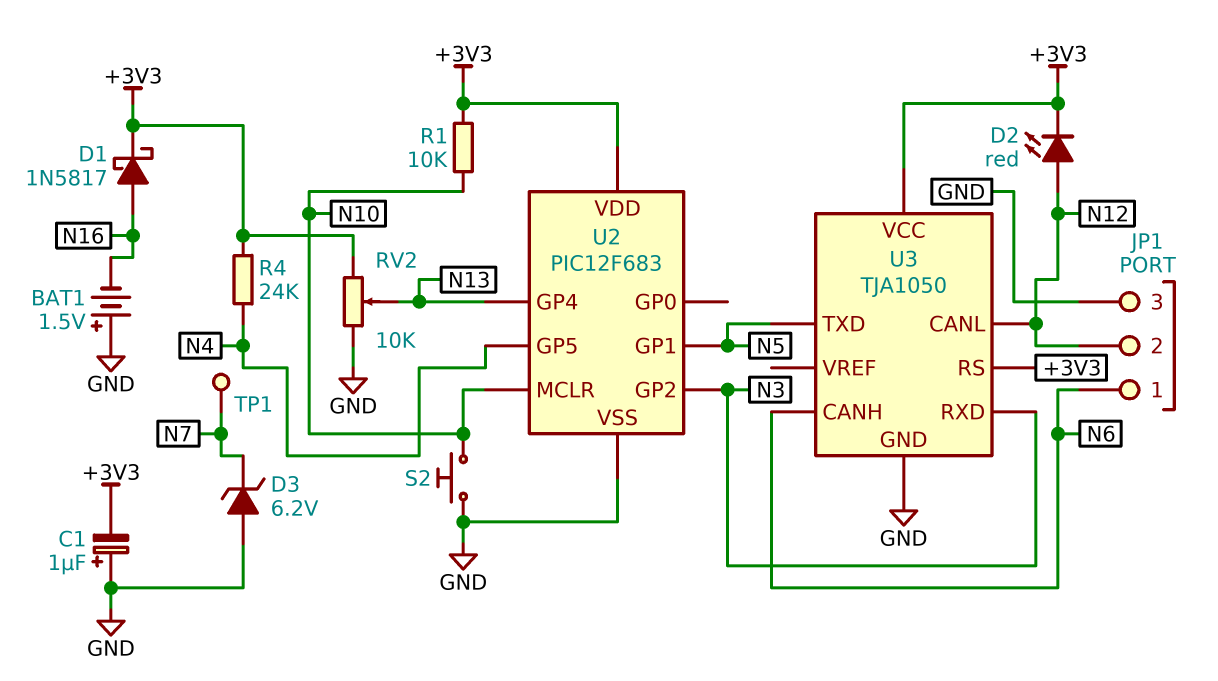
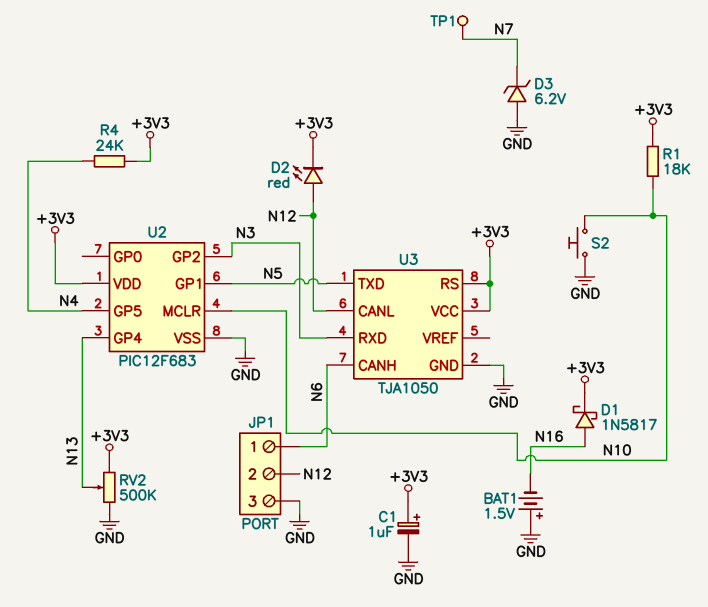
C1: 1uF (plus GND, minus +3V3) -> 1uF (plus +3V3, minus GND)
R1: 10k (+3V3, N10) -> 18k (+3V3, N10)
RV2: 10k (+3V3, GND, wiper N13) -> 500k (+3V3, GND, wiper N13)

